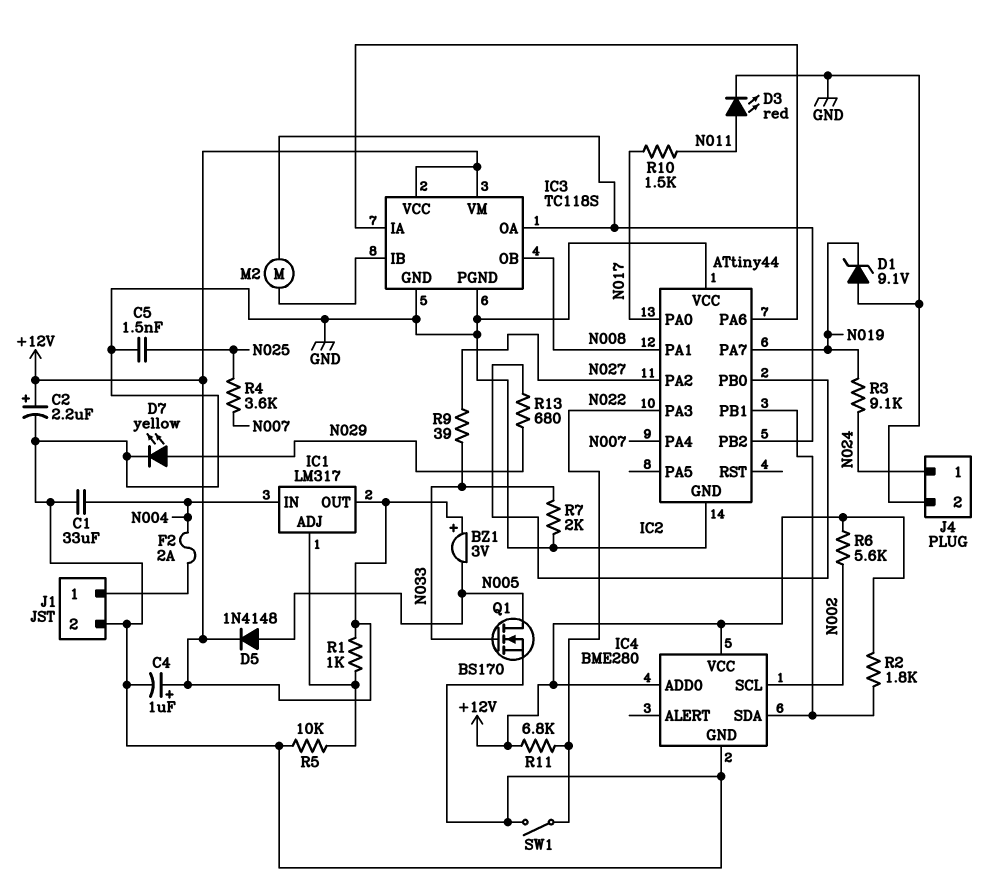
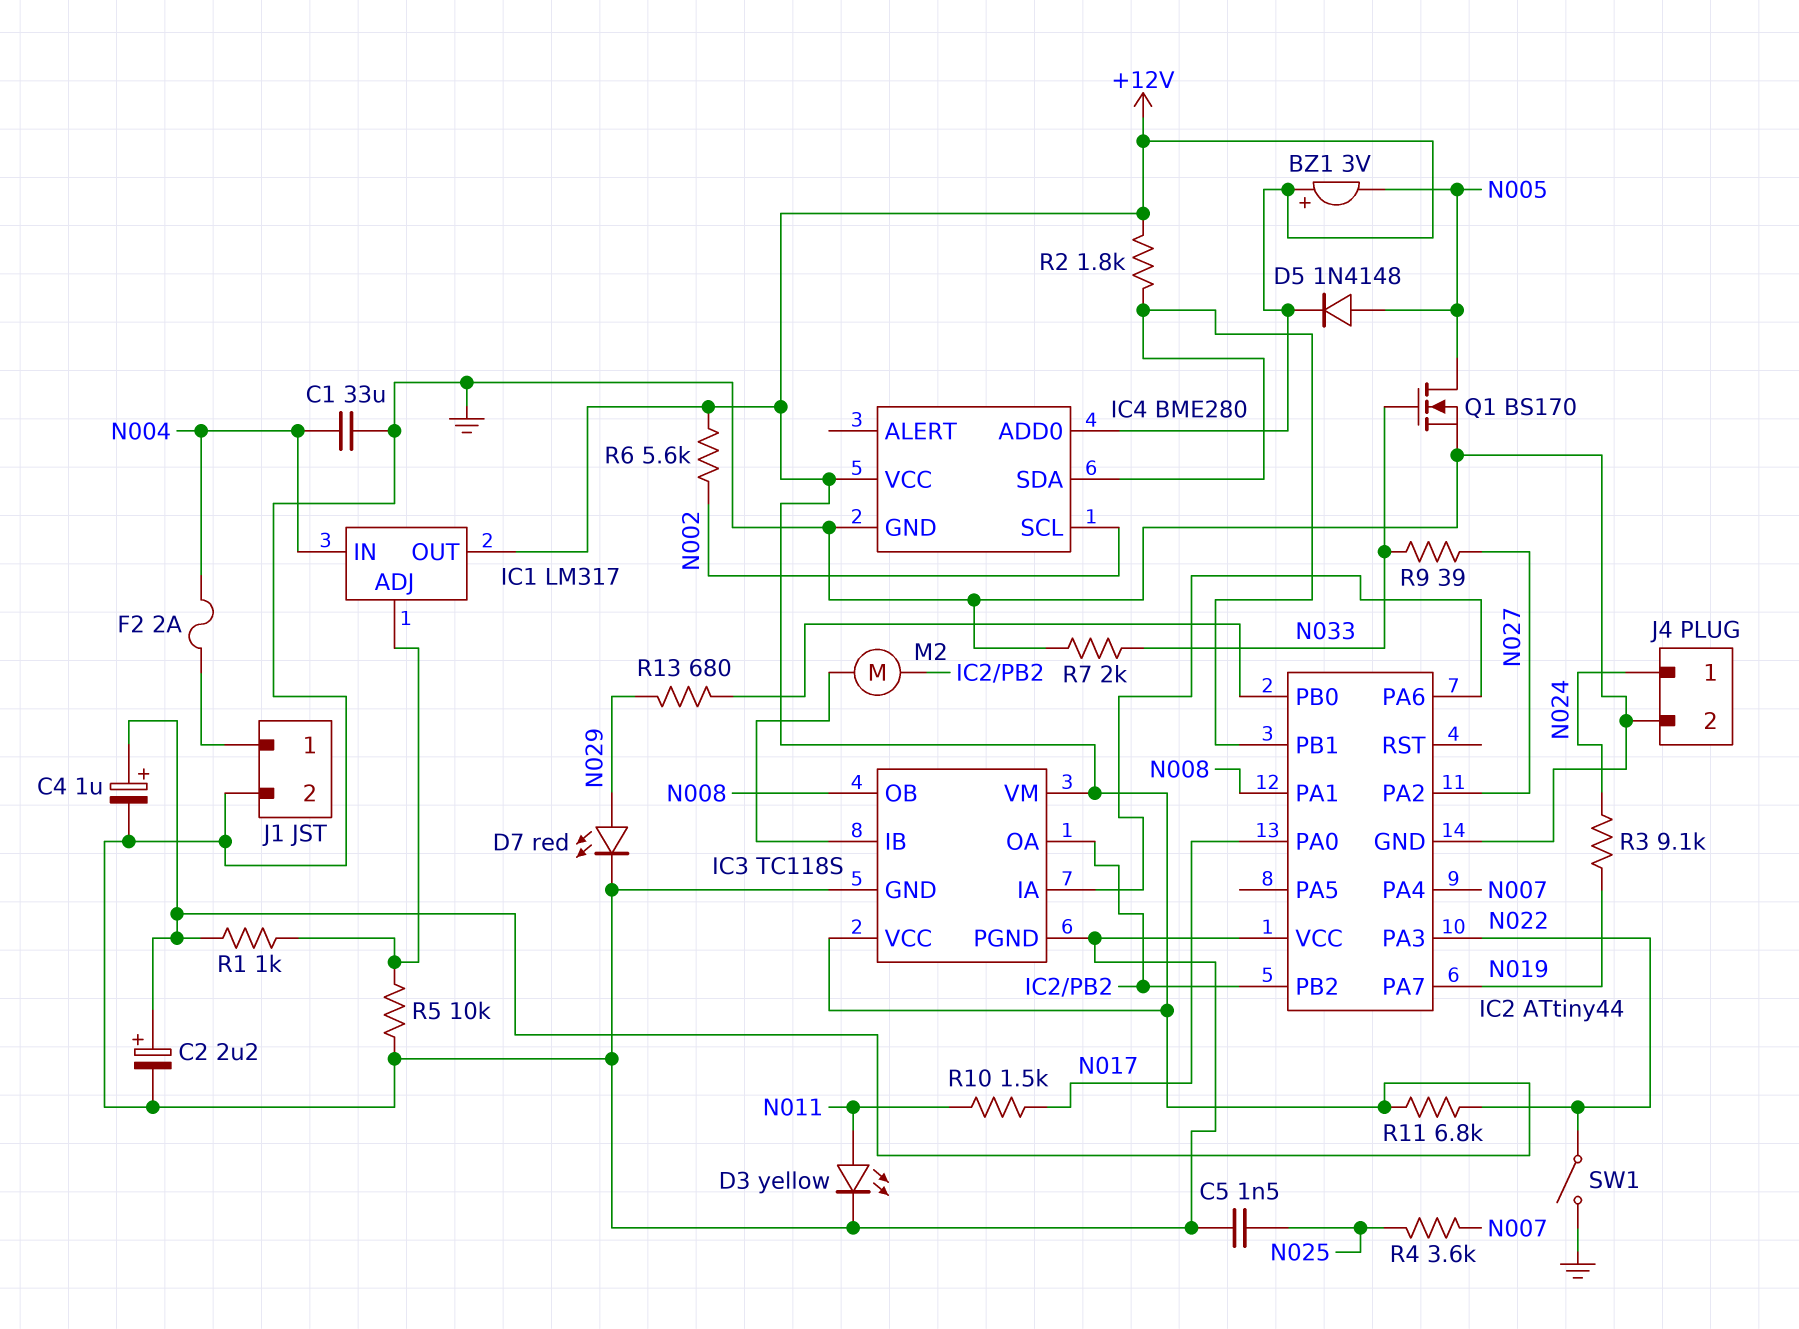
D1: zener 9.1V (A GND, K N019) -> none
D3: LED red (A N011, K GND) -> LED yellow (A N011, K GND)
D7: LED yellow (A N029, K GND) -> LED red (A N029, K GND)

